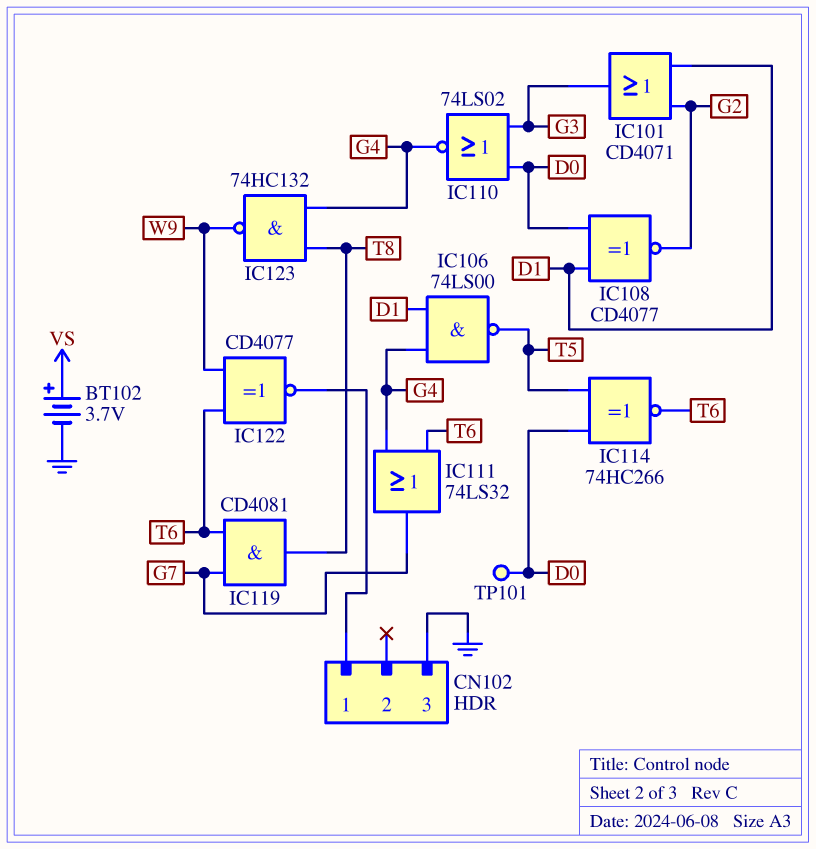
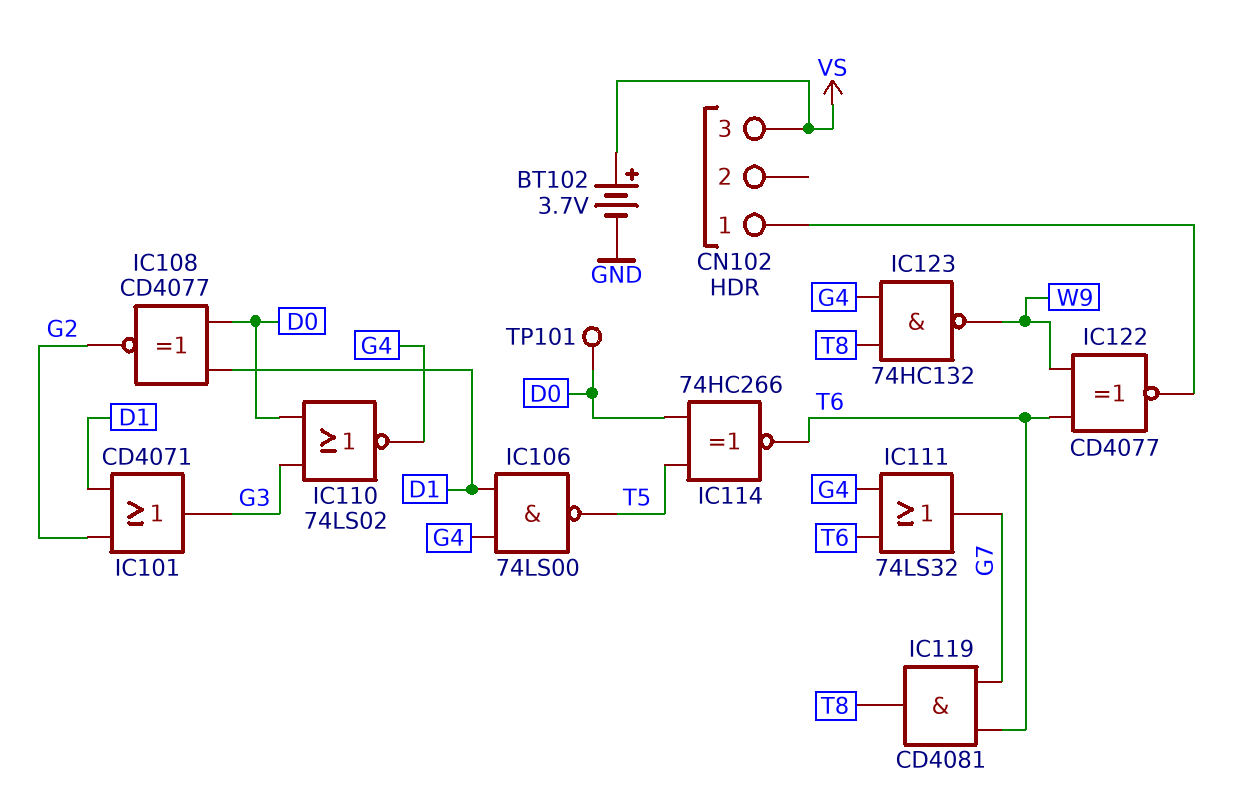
CN102 pin 3: GND -> VS

